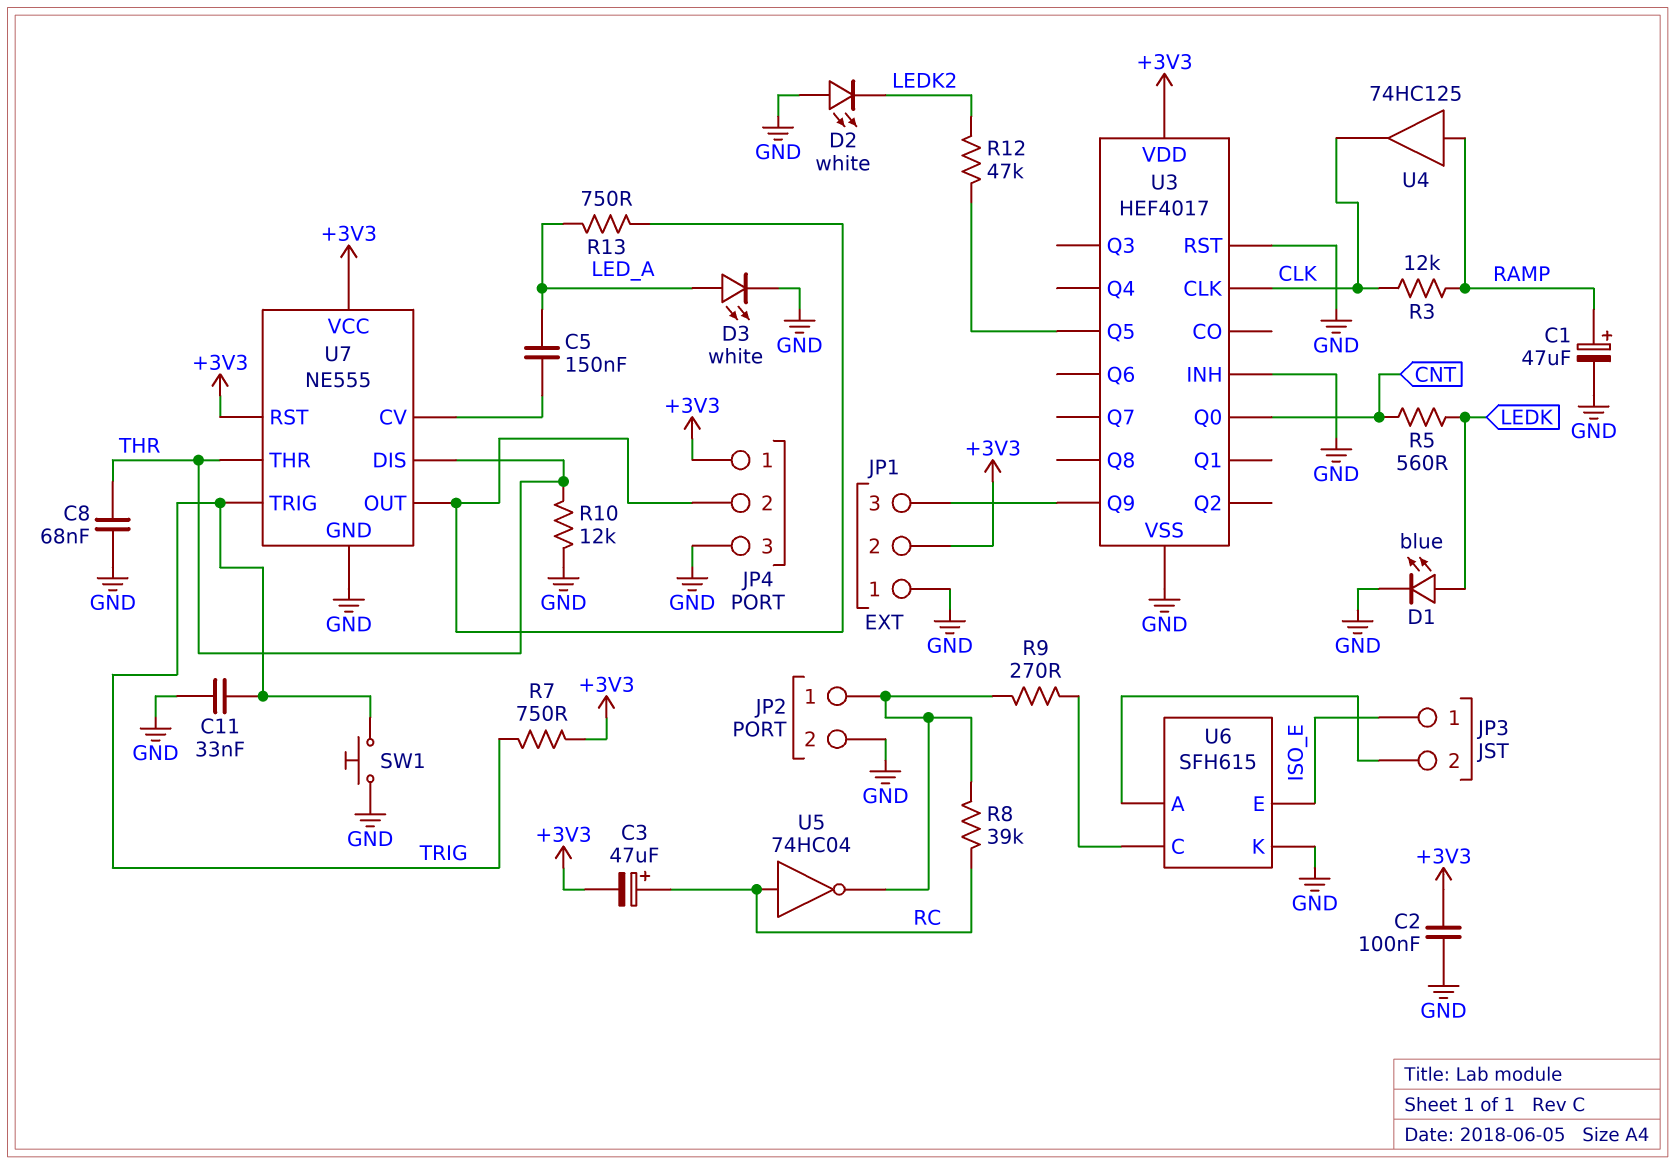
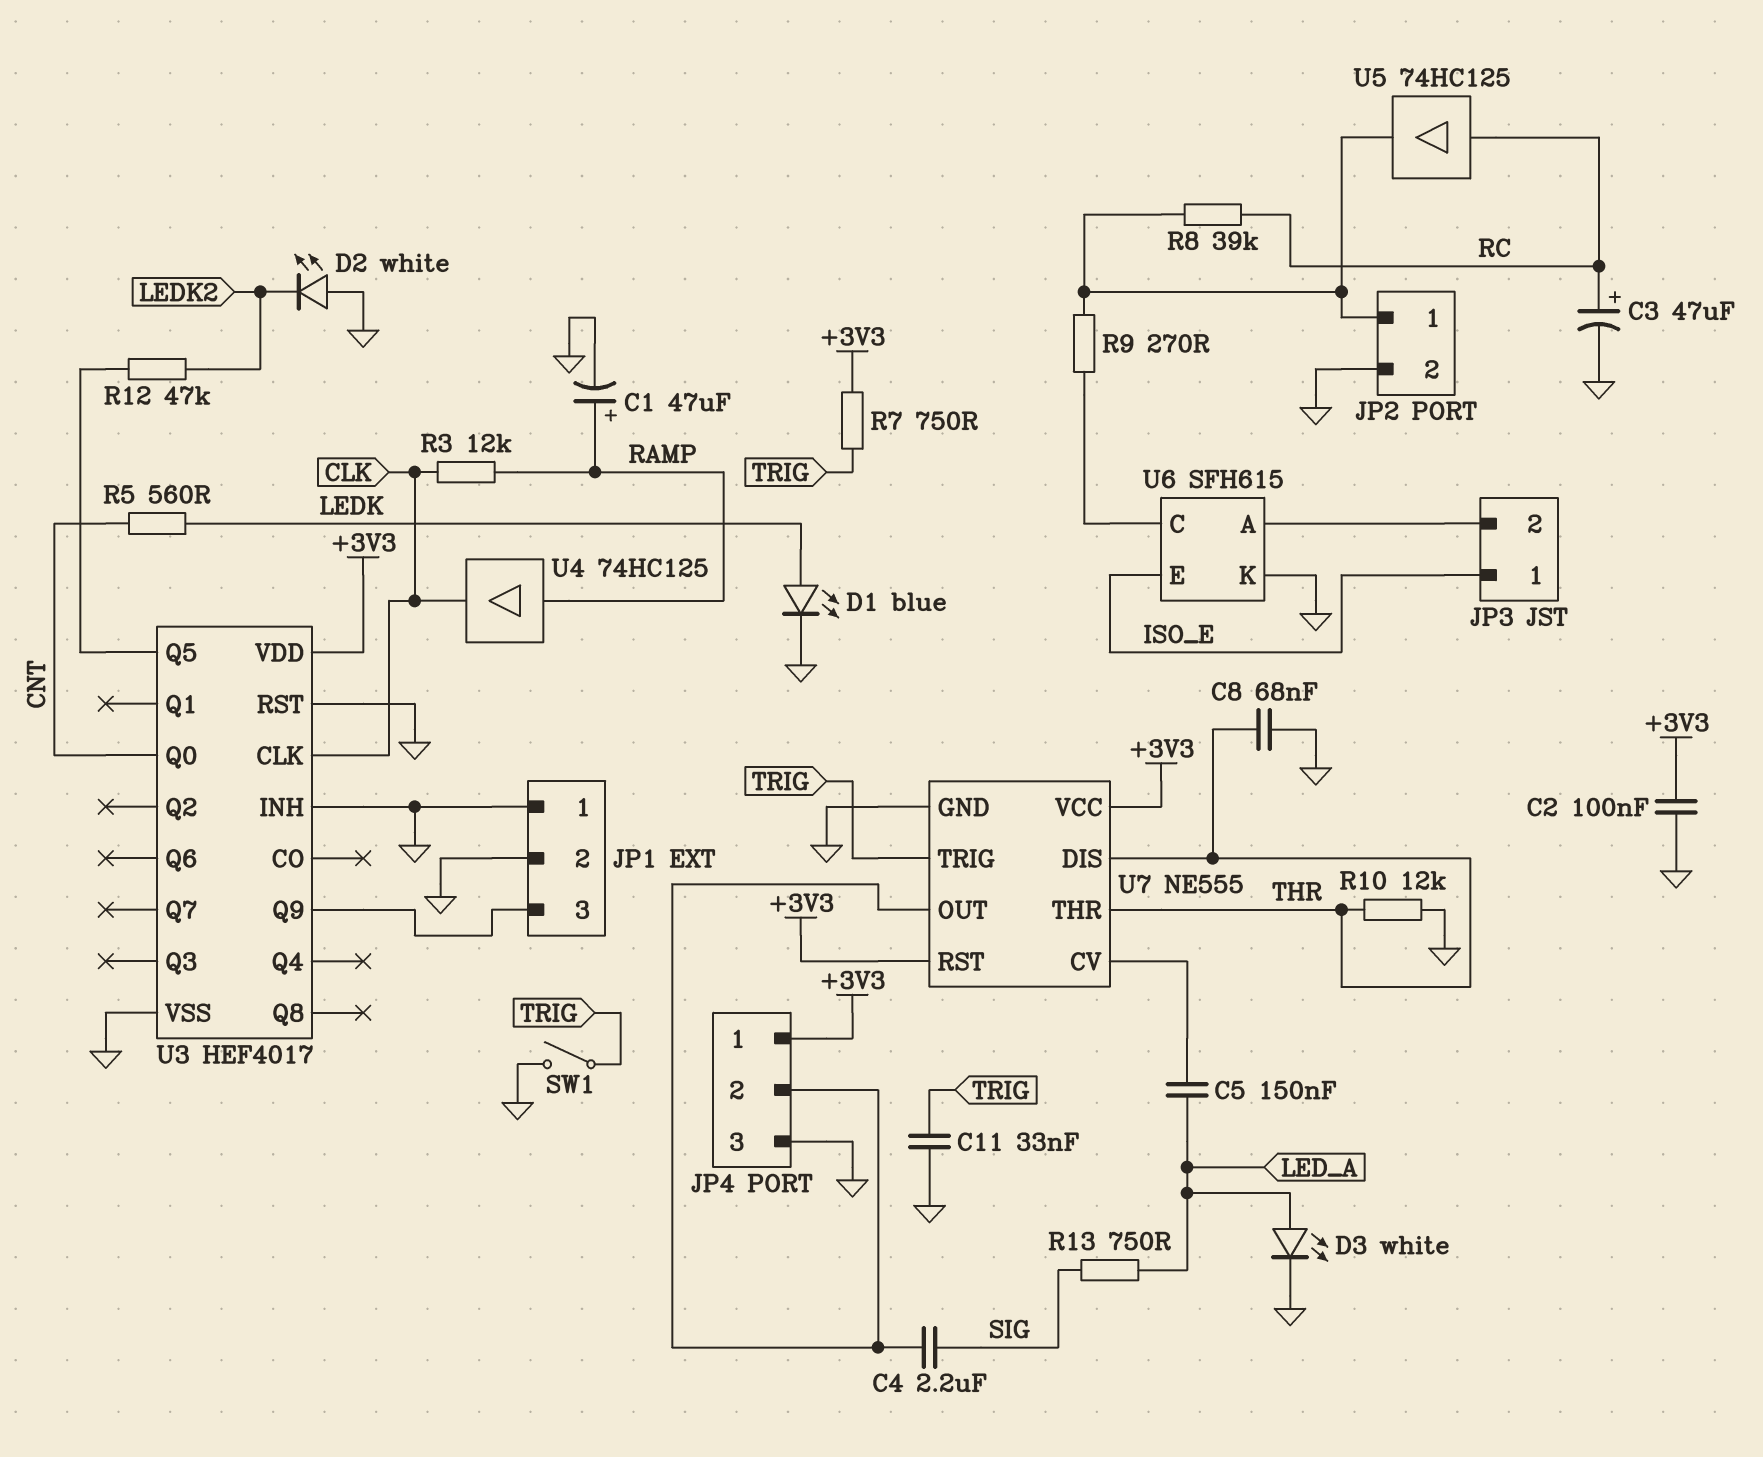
C3: 47uF (plus RC, minus +3V3) -> 47uF (plus RC, minus GND)
C4: none -> 2.2uF (JP4/2, SIG)
JP1 pin 2: +3V3 -> GND
R13: 750 (JP4/2, LED_A) -> 750 (LED_A, SIG)
SW1: button (GND, TRIG) -> switch (GND, TRIG)
U5: NOT 74HC04 (in RC, out JP2/1) -> buffer 74HC125 (in RC, out JP2/1)

